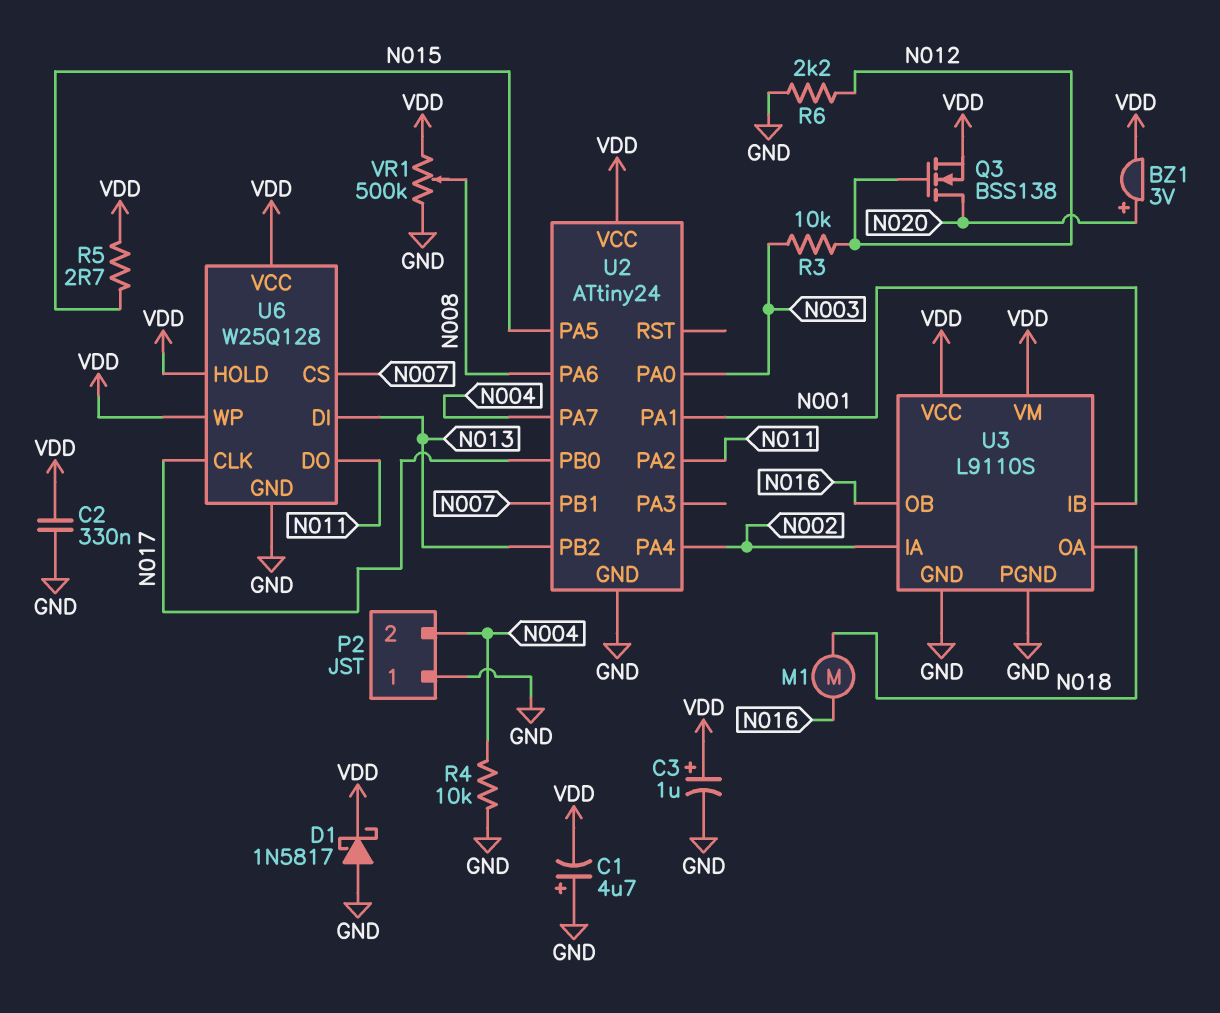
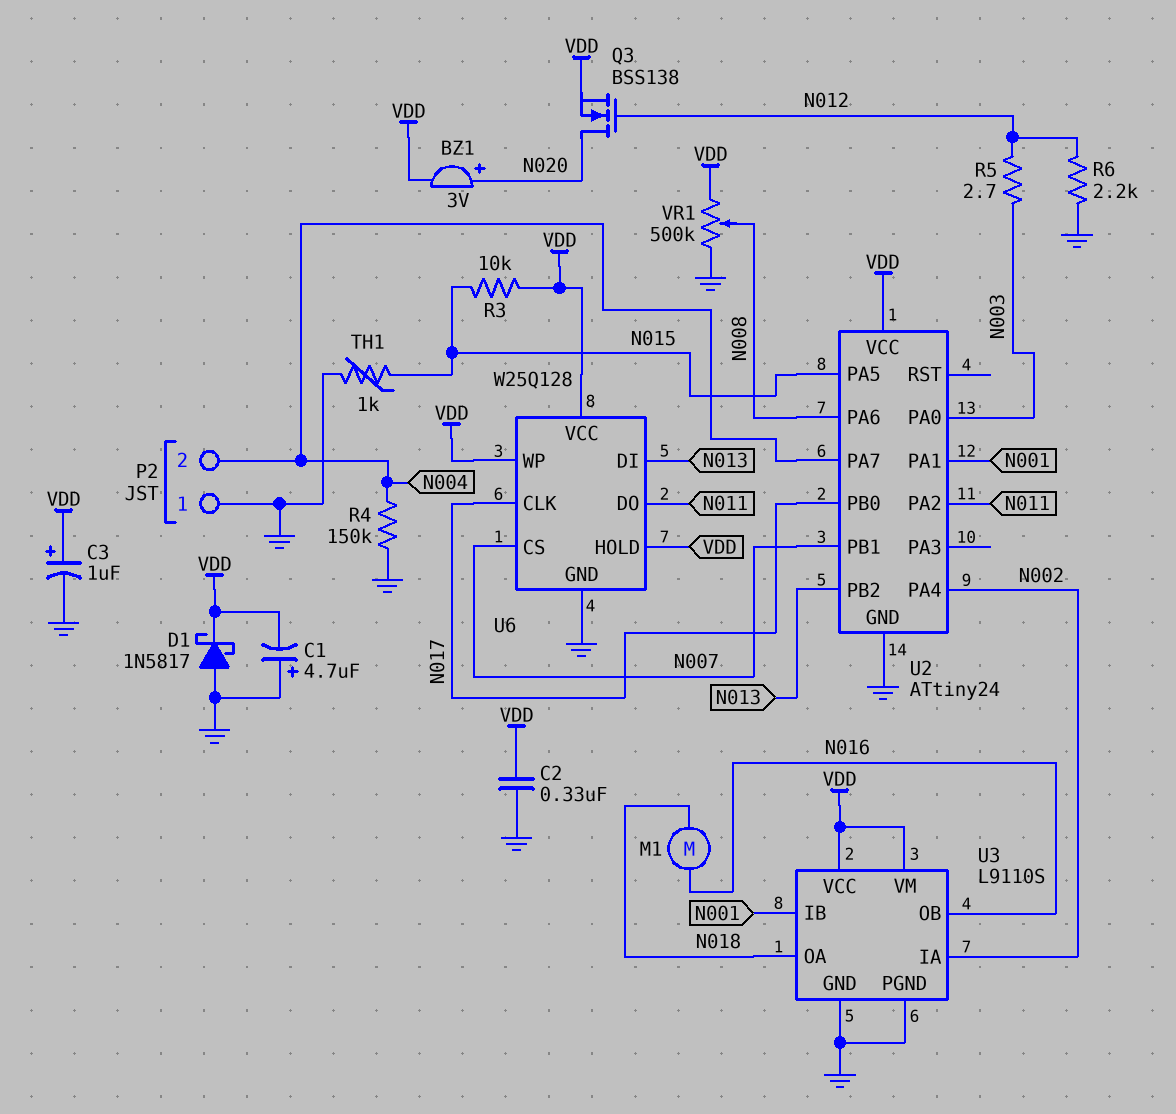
R3: 10k (N003, N012) -> 10k (N015, VDD)
R4: 10k (GND, N004) -> 150k (GND, N004)
R5: 2.7 (N015, VDD) -> 2.7 (N003, N012)
TH1: none -> 1k (GND, N015)

